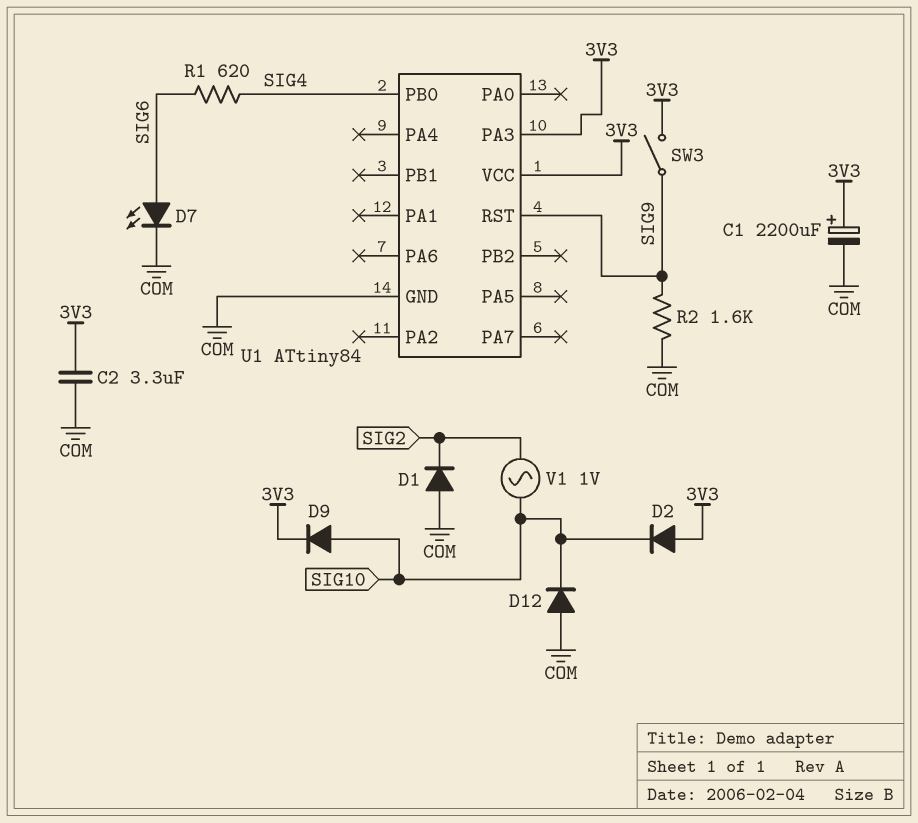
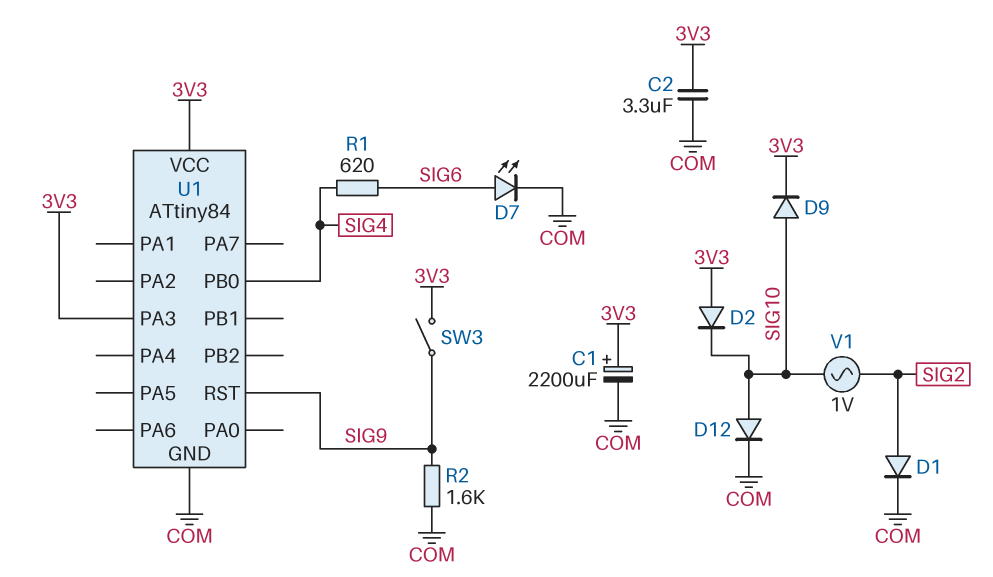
D1: diode (A COM, K SIG2) -> diode (A SIG2, K COM)
D12: diode (A COM, K SIG10) -> diode (A SIG10, K COM)

